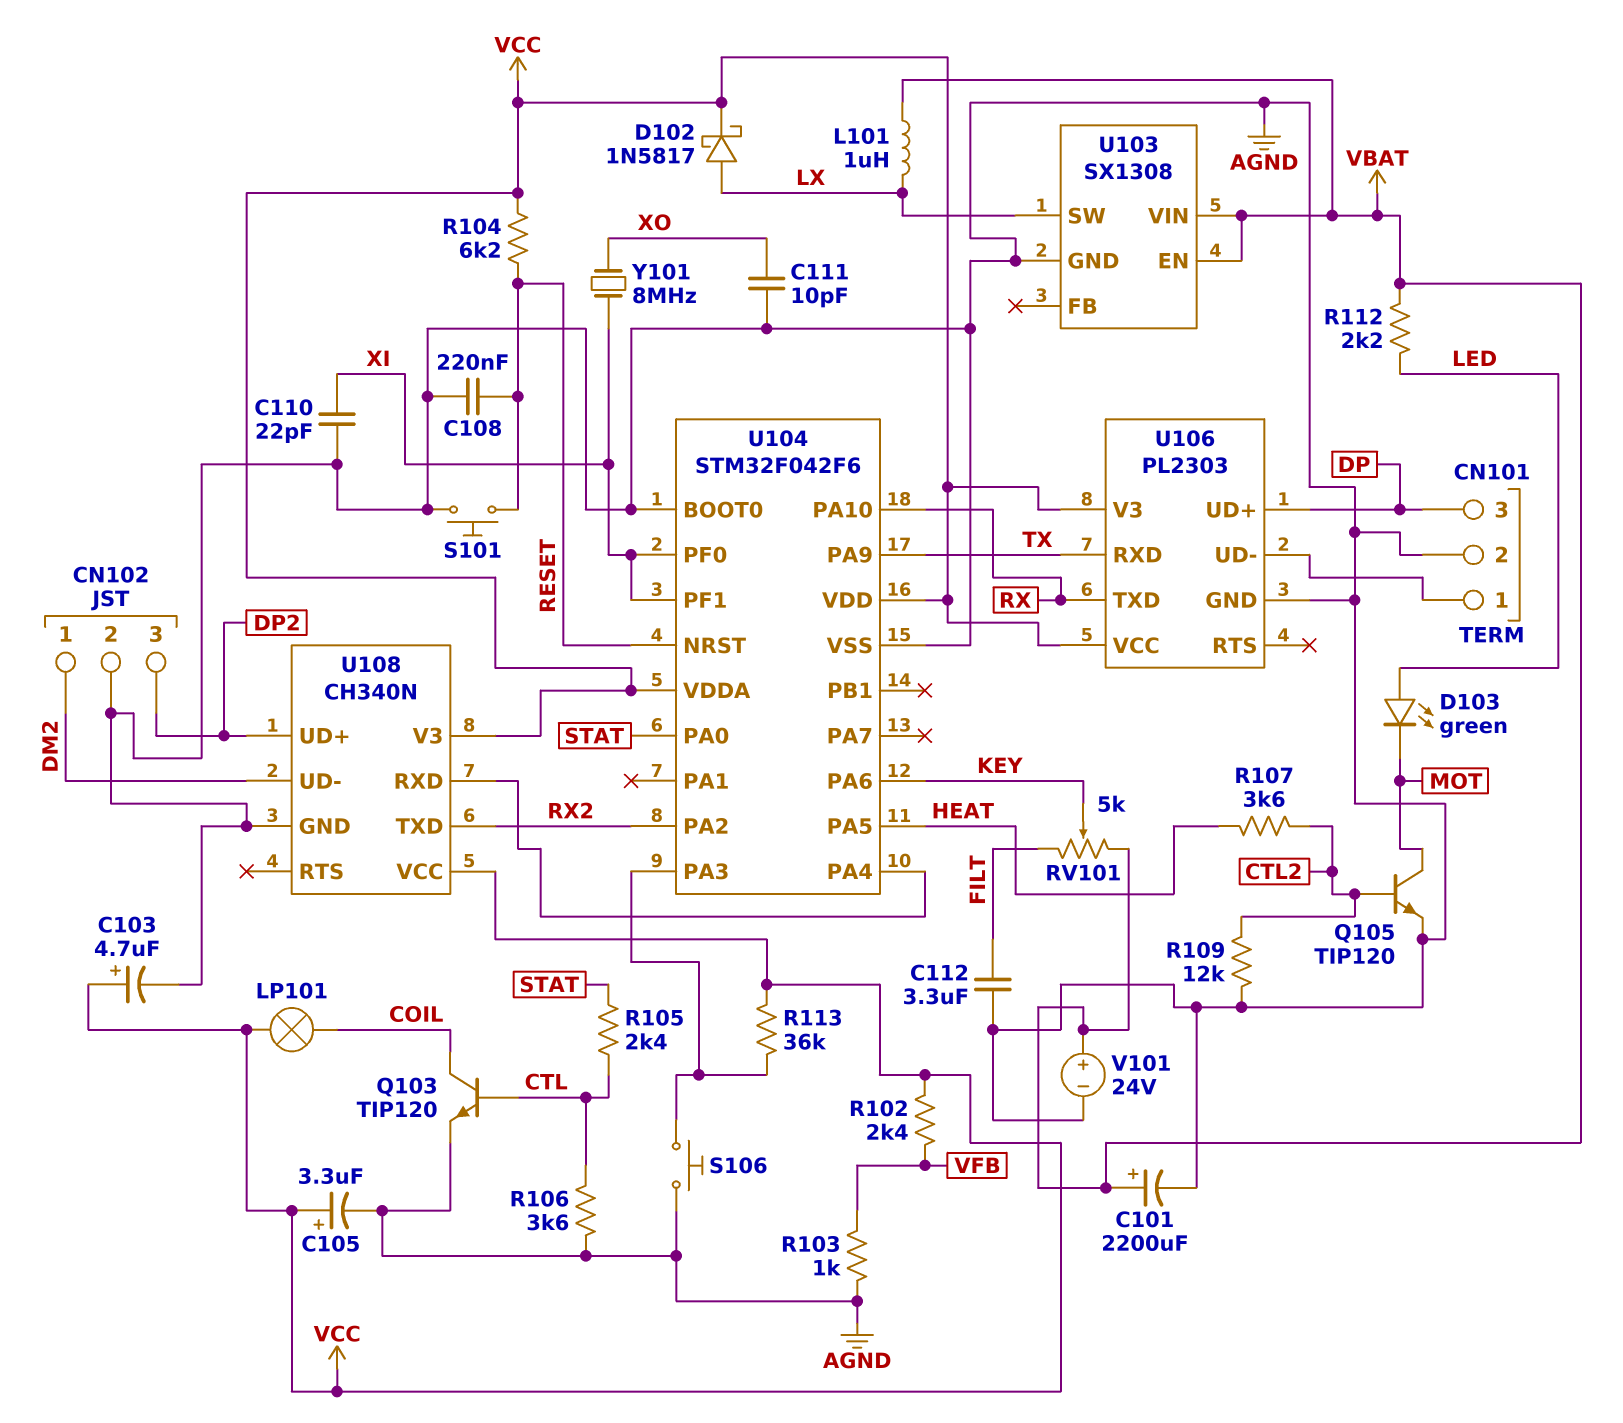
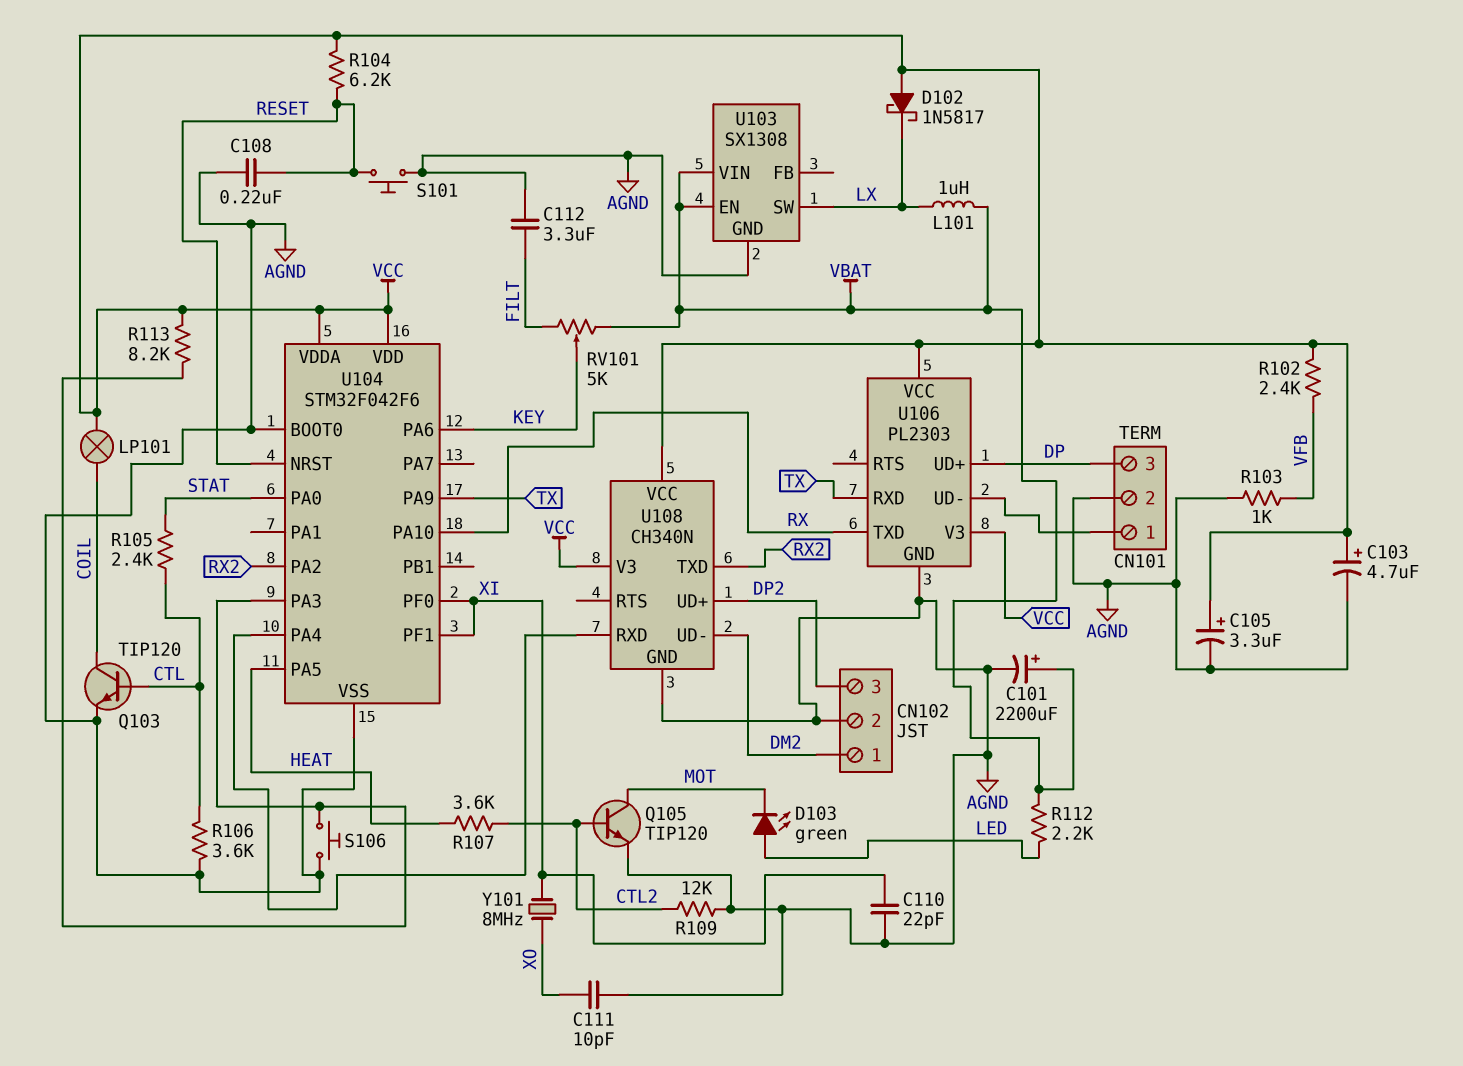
D102: schottky 1N5817 (A LX, K VCC) -> schottky 1N5817 (A VCC, K LX)
R113: 36k (U104/PA3, VCC) -> 8.2k (U104/PA3, VCC)
V101: 24V (plus VBAT, minus AGND) -> none

